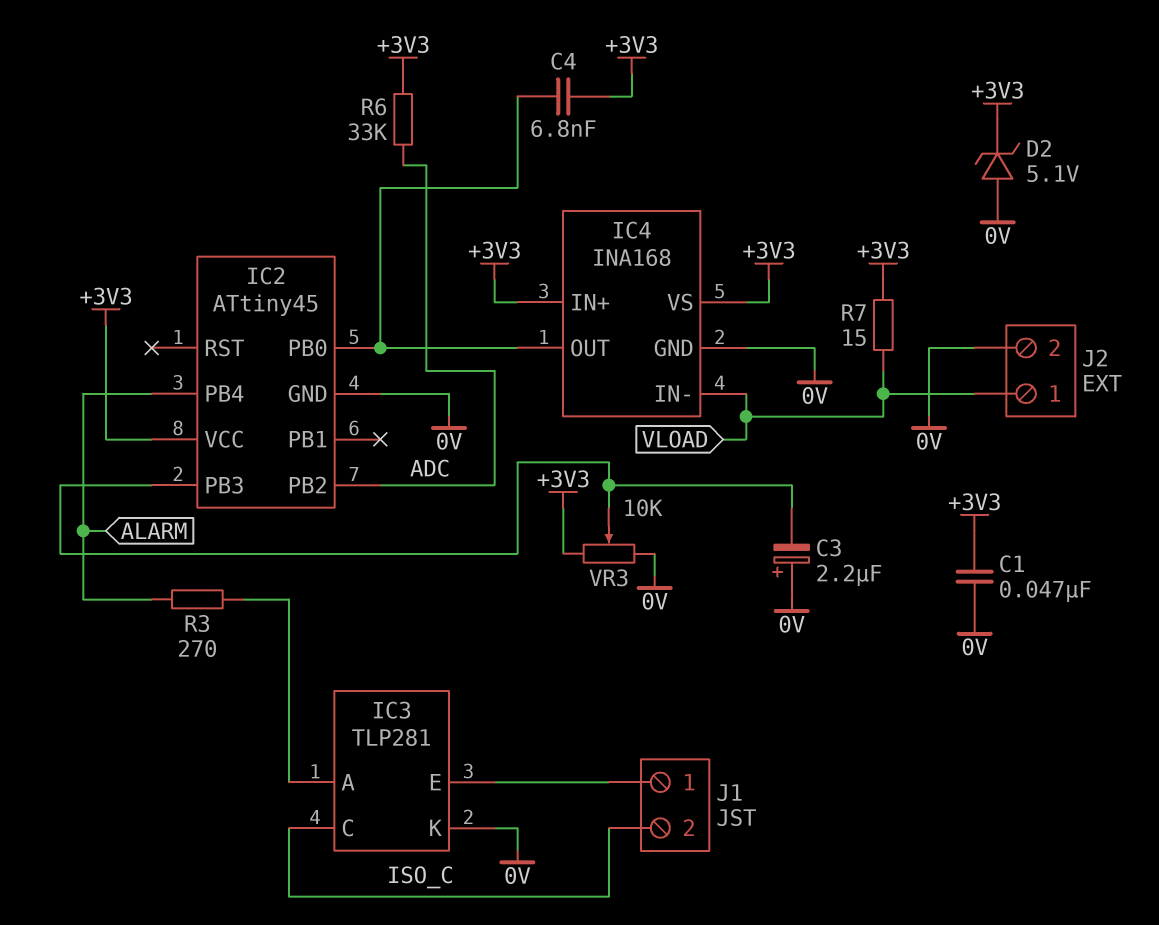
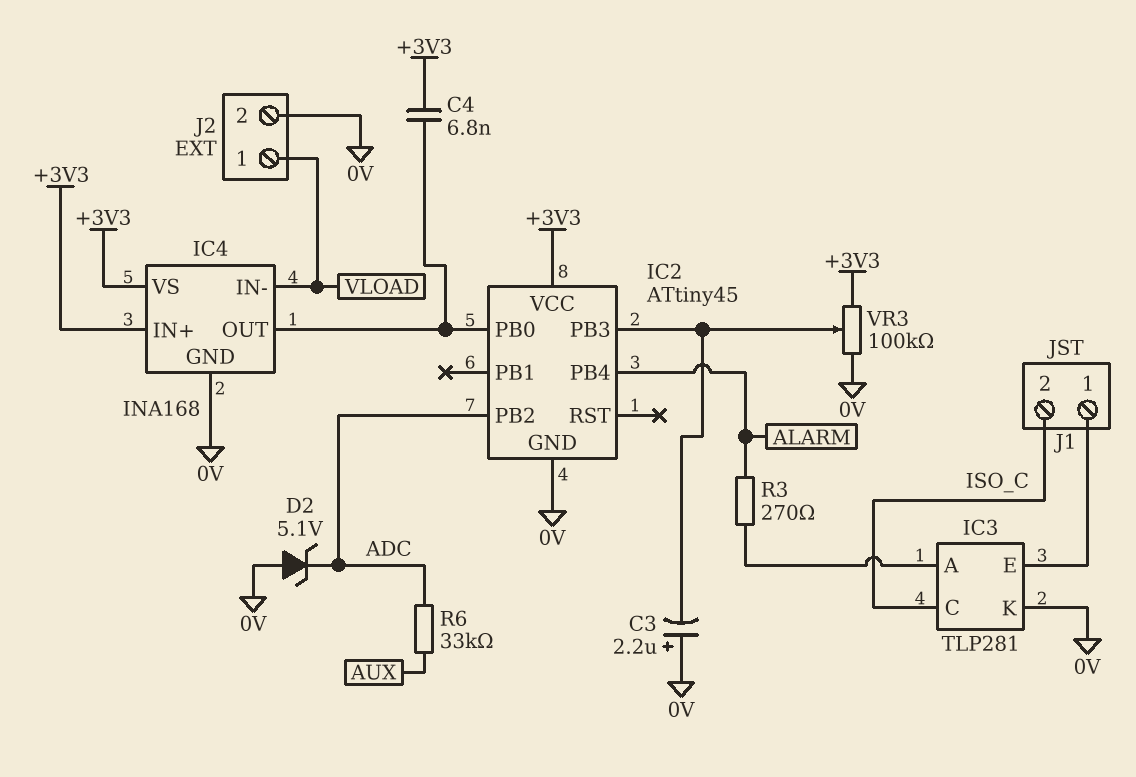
C1: 47nF (+3V3, 0V) -> none
D2: zener 5.1V (A 0V, K +3V3) -> zener 5.1V (A 0V, K ADC)
R6: 33k (+3V3, ADC) -> 33k (ADC, AUX)
R7: 15 (+3V3, VLOAD) -> none
VR3: 10k (+3V3, 0V, wiper IC2/PB3) -> 100k (+3V3, 0V, wiper IC2/PB3)

